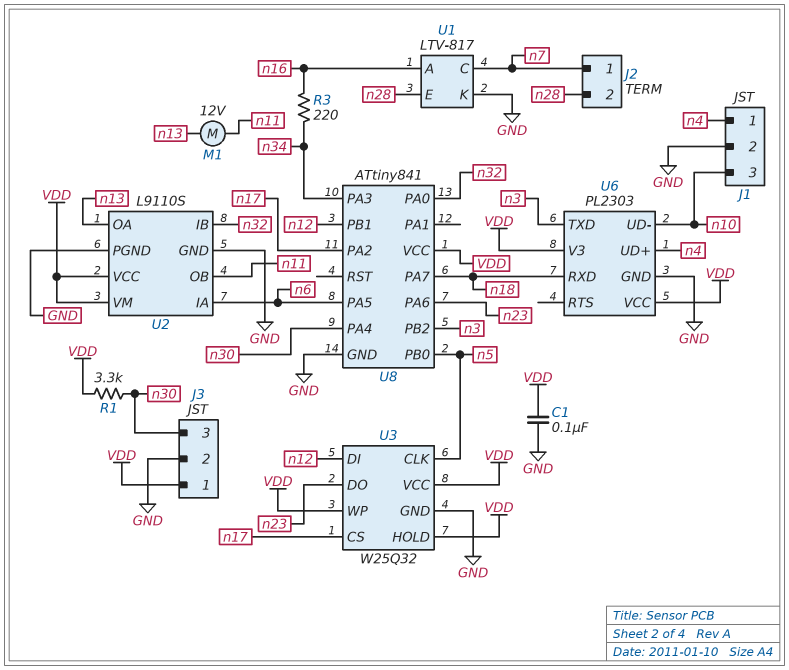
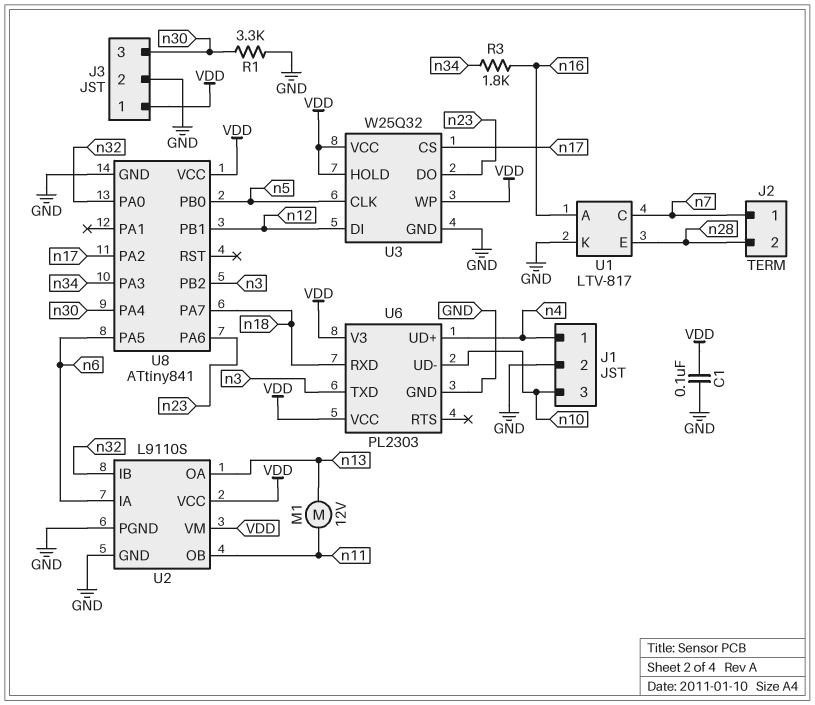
R1: 3.3k (VDD, n30) -> 3.3k (GND, n30)
R3: 220 (n16, n34) -> 1.8k (n16, n34)

